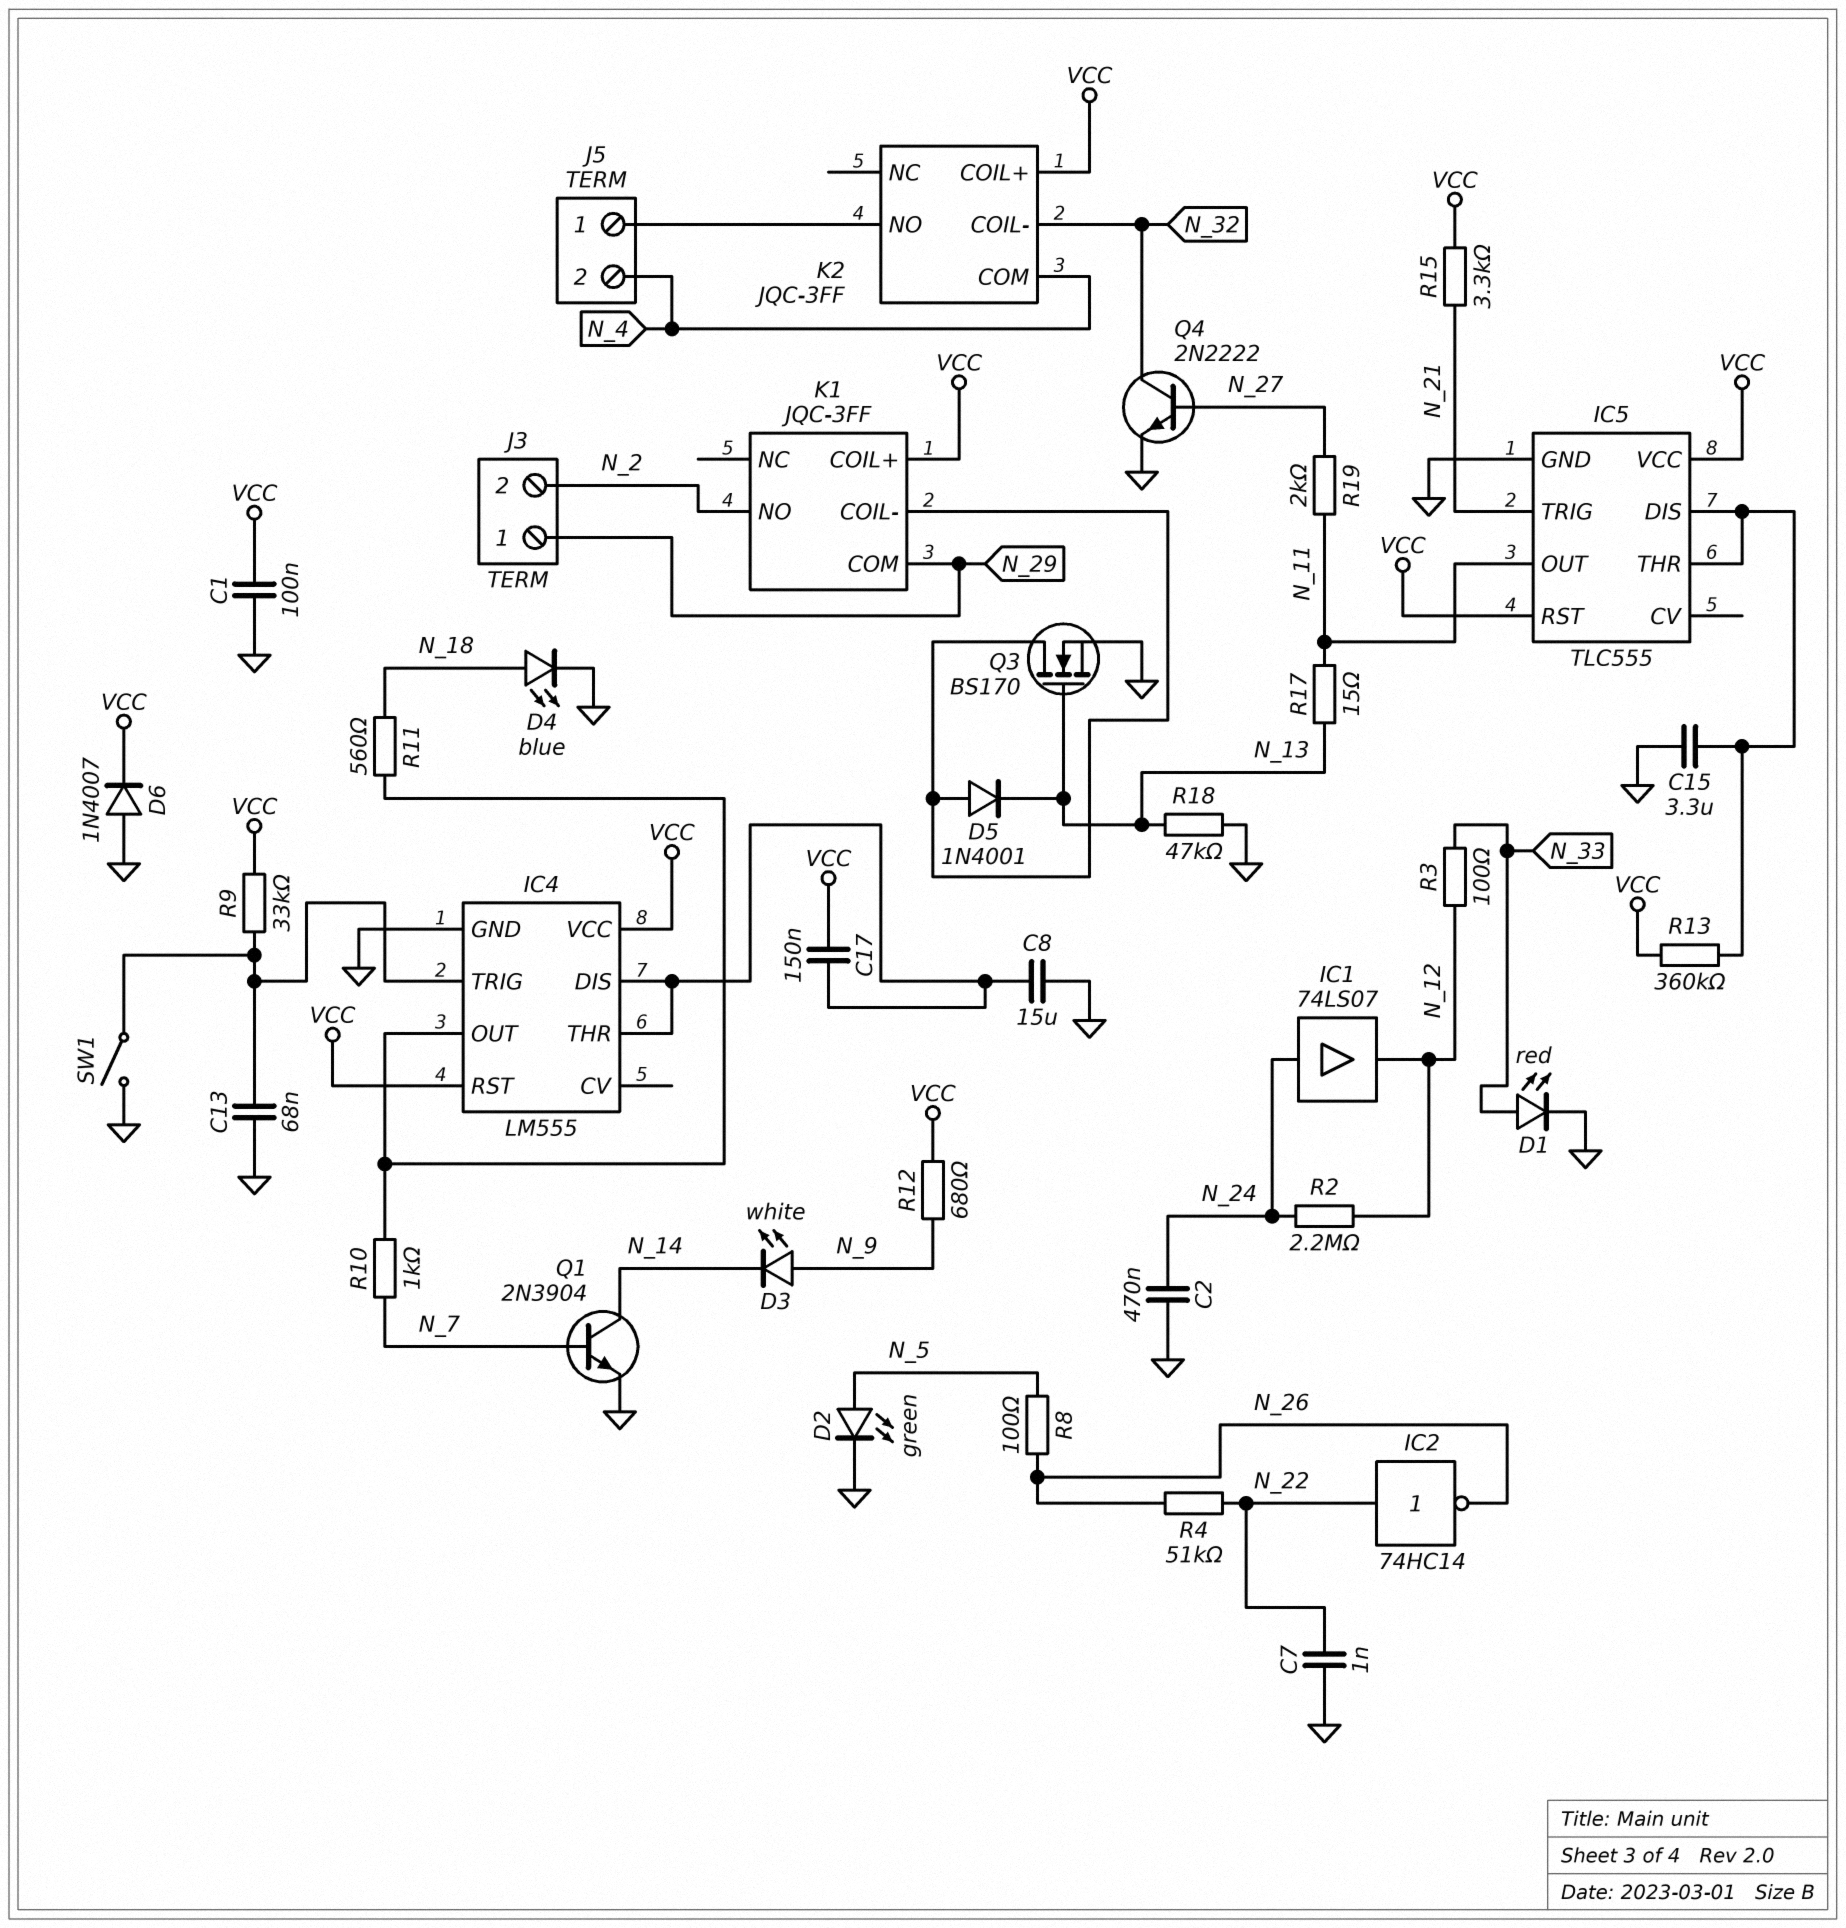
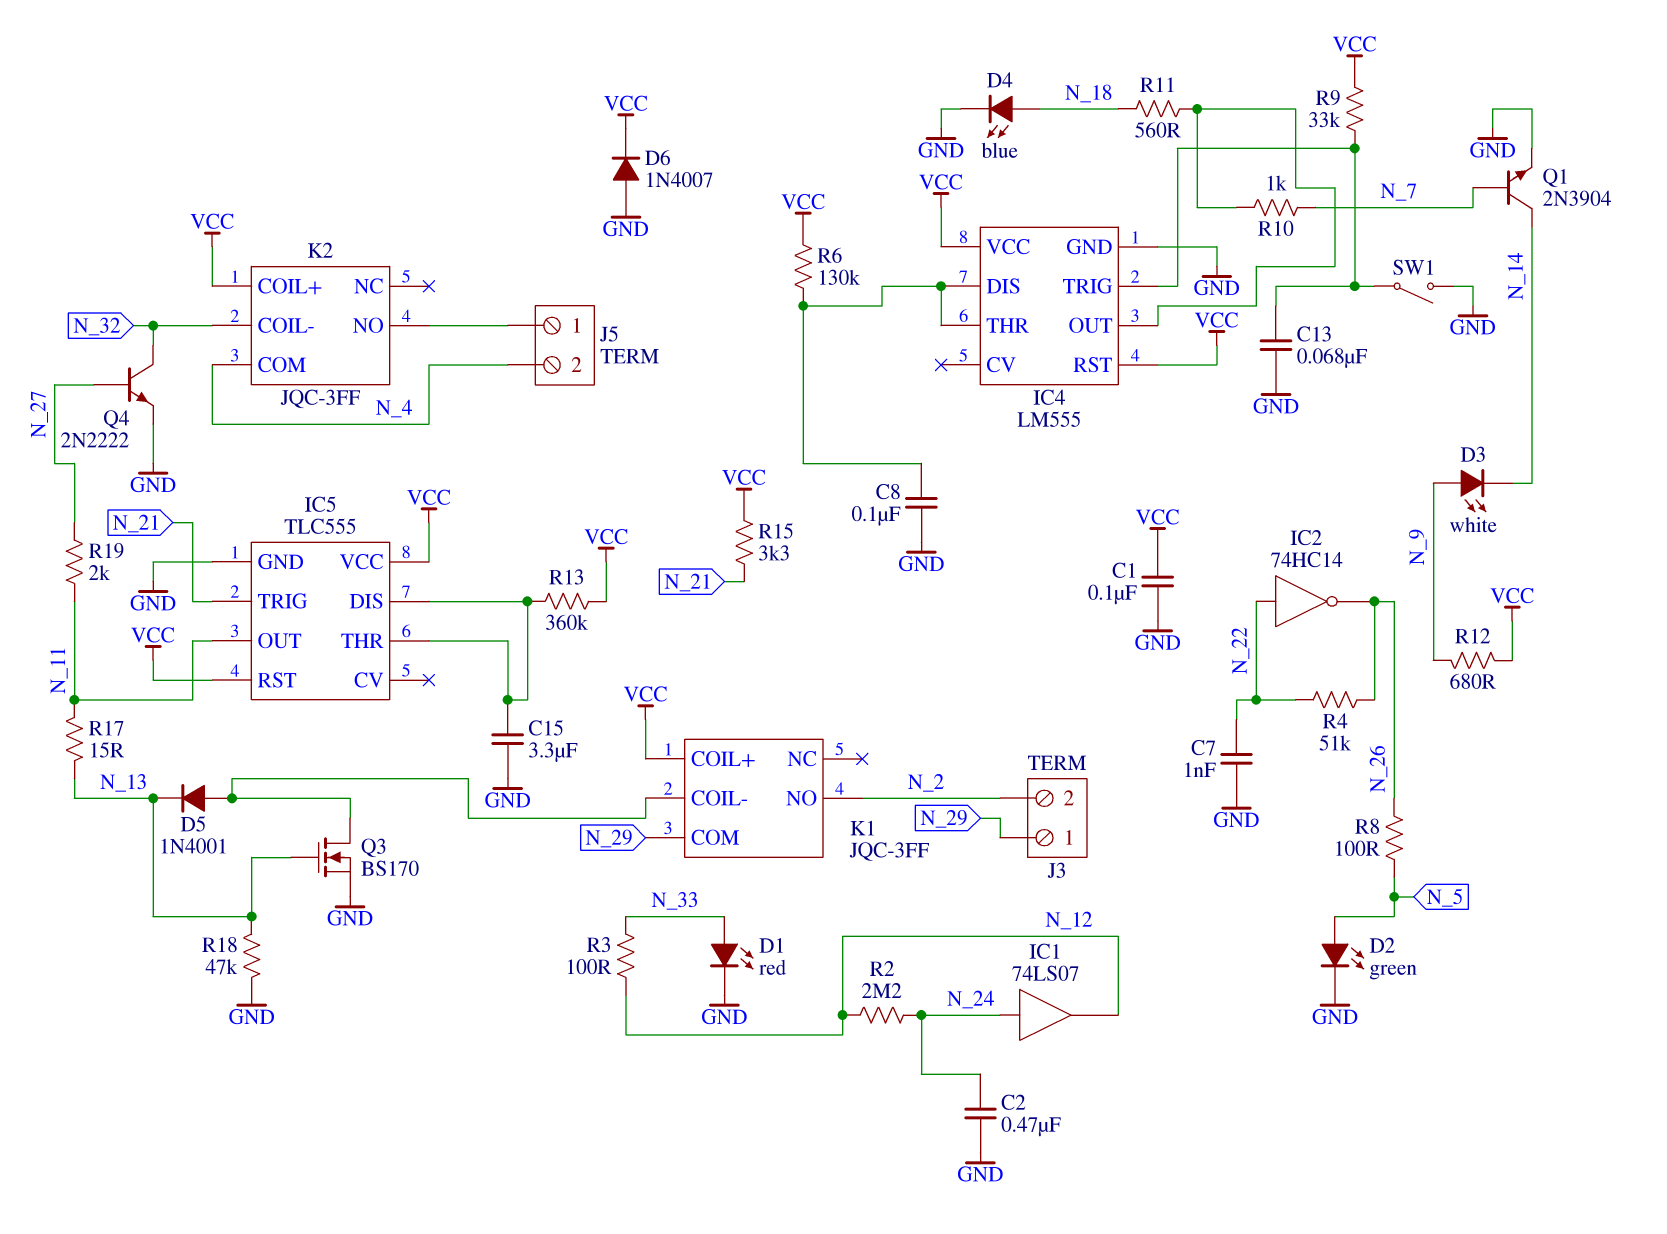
C8: 15uF (GND, IC4/DIS) -> 100nF (GND, IC4/DIS)
C17: 150nF (IC4/DIS, VCC) -> none
R6: none -> 130k (IC4/DIS, VCC)

